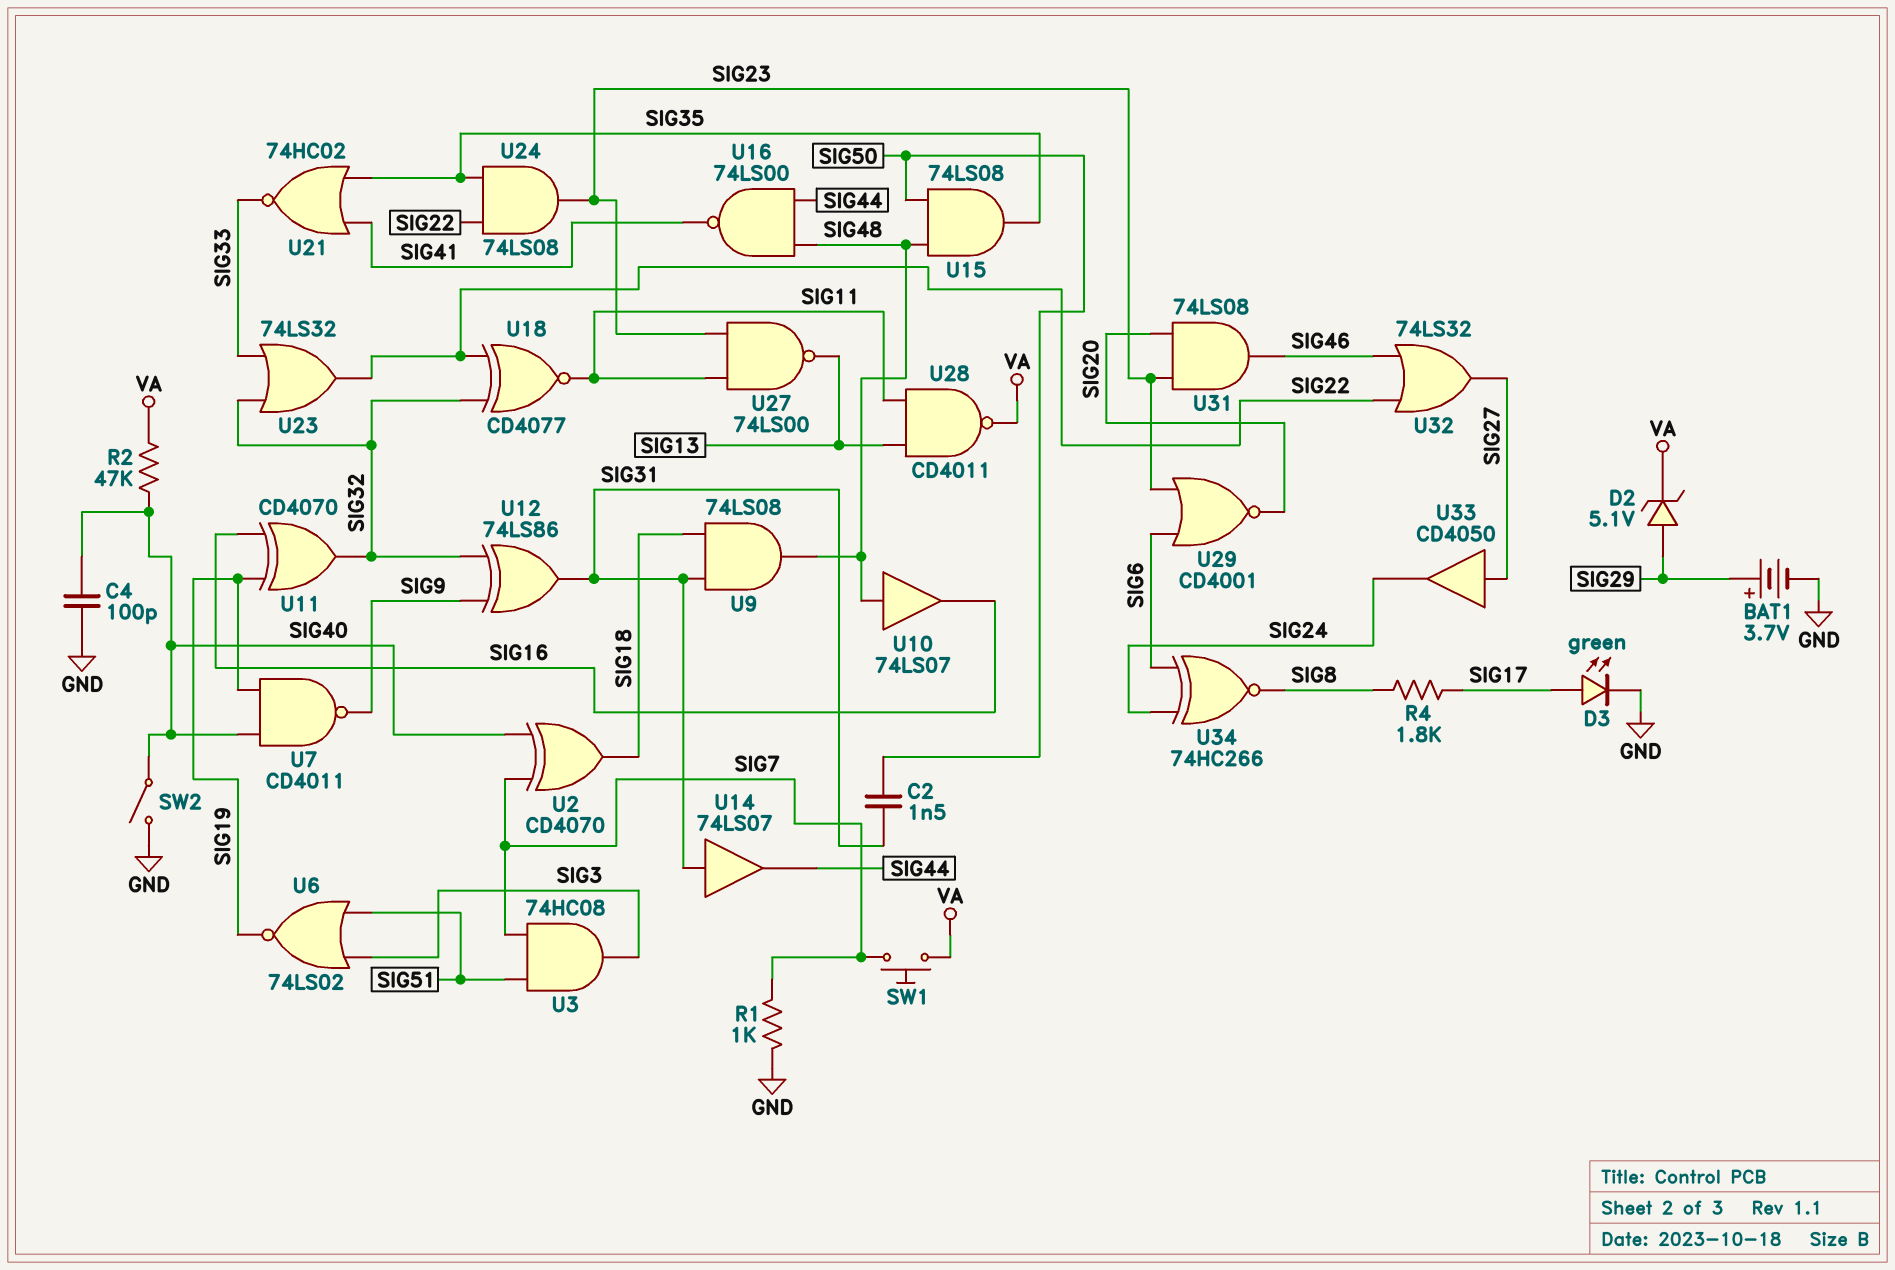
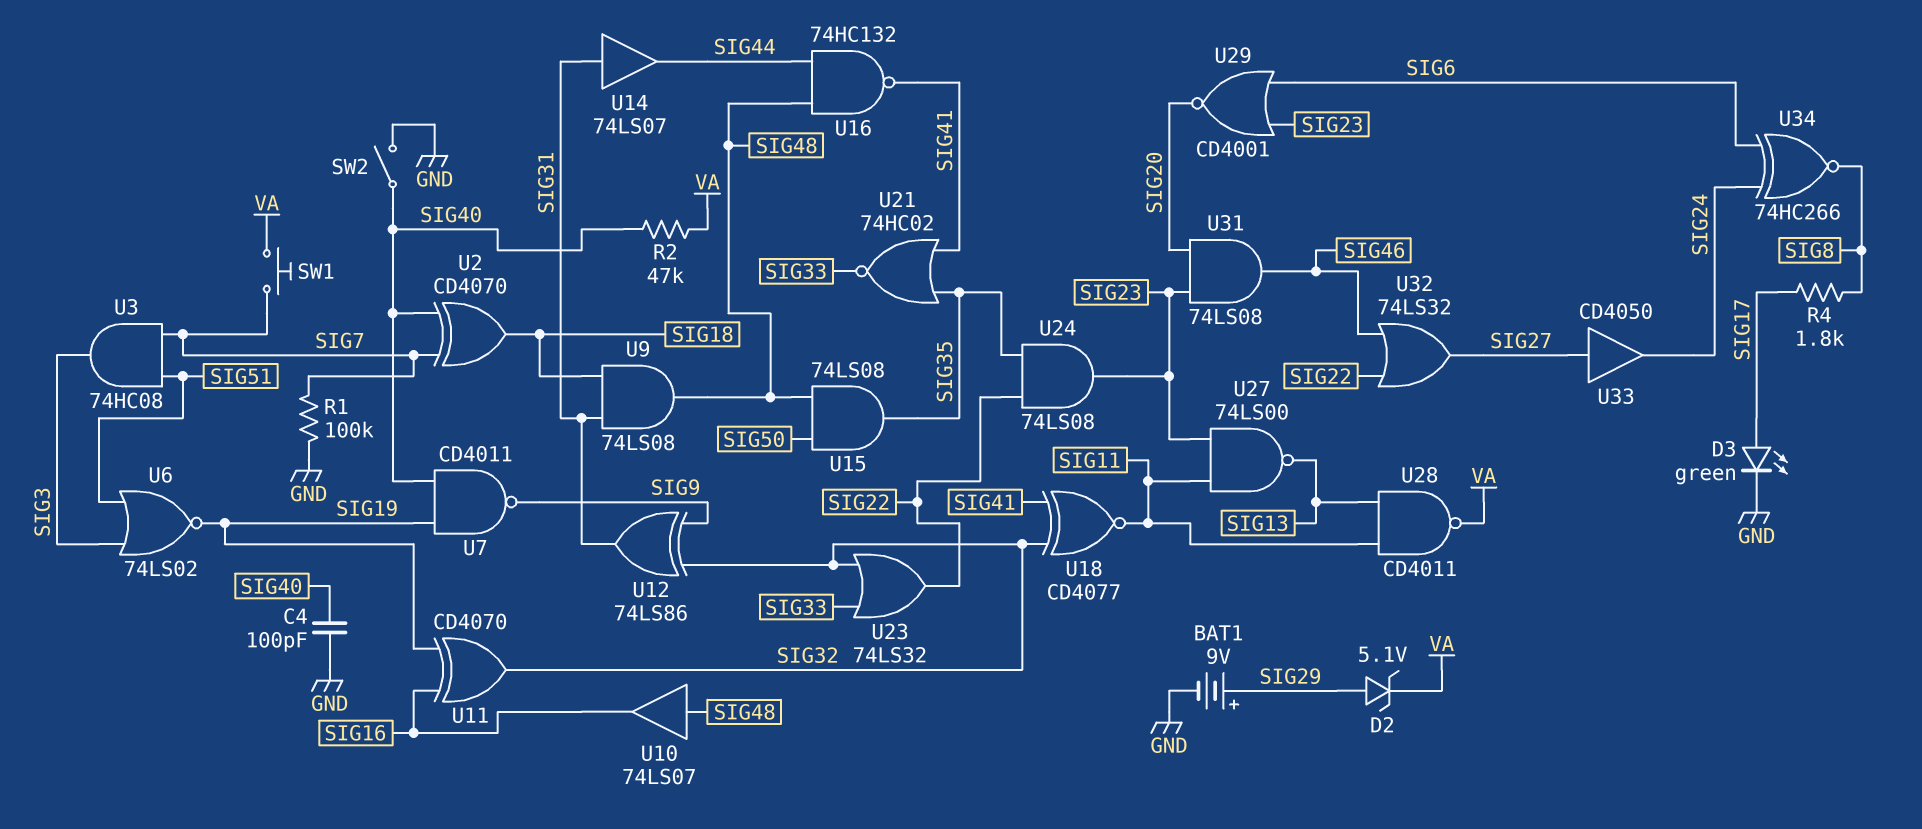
BAT1: 3.7V (plus SIG29, minus GND) -> 9V (plus SIG29, minus GND)
C2: 1.5nF (SIG31, SIG50) -> none
R1: 1k (GND, SIG7) -> 100k (GND, SIG7)
U16: NAND 74LS00 (in SIG44, in SIG48, out SIG41) -> NAND 74HC132 (in SIG44, in SIG48, out SIG41)
U18: XNOR CD4077 (in SIG22, in SIG32, out SIG11) -> XNOR CD4077 (in SIG32, in SIG41, out SIG11)

